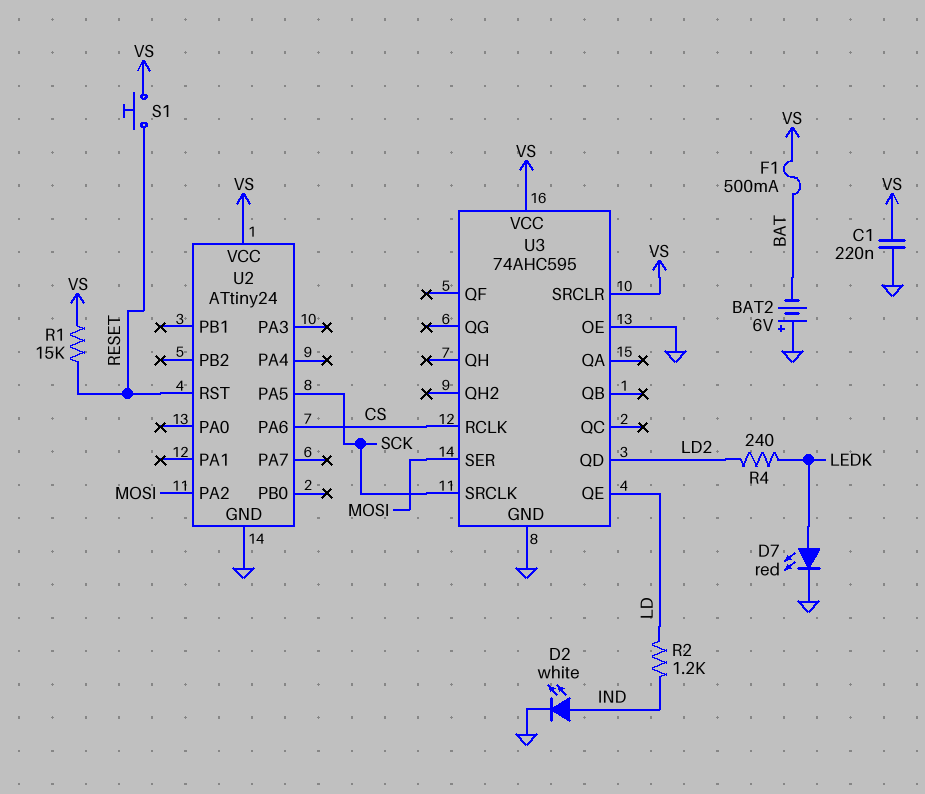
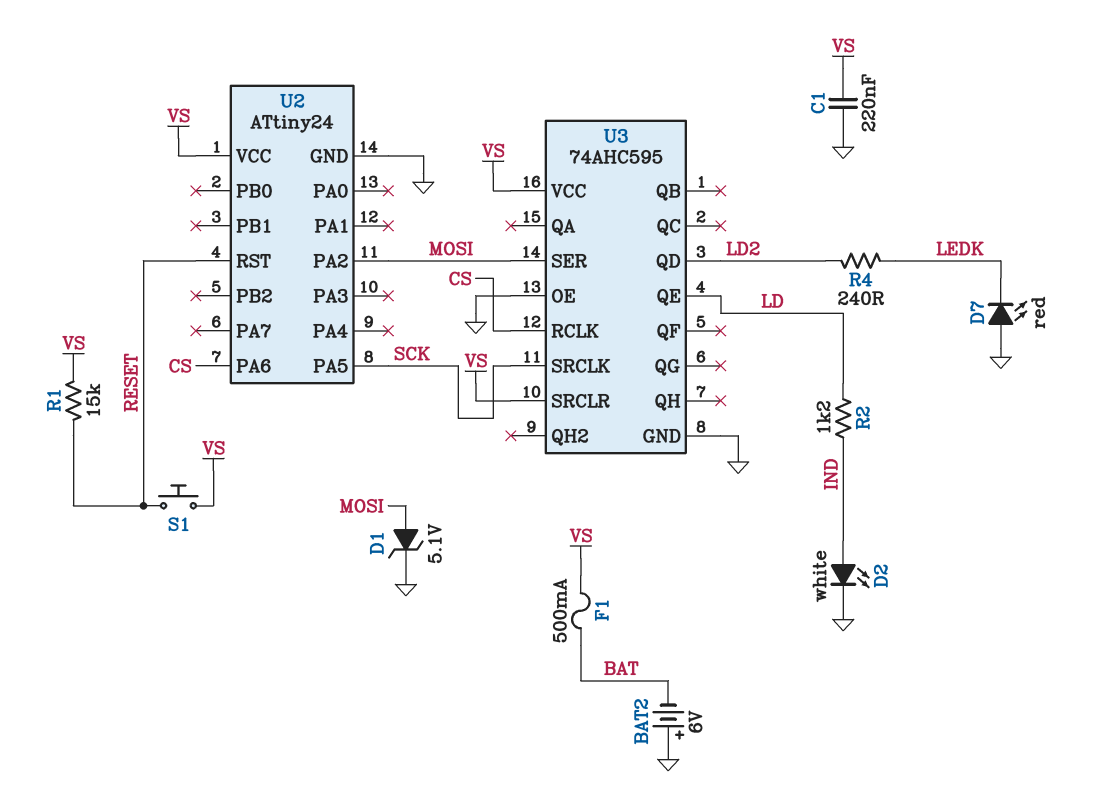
D1: none -> zener 5.1V (A MOSI, K GND)
D7: LED red (A LEDK, K GND) -> LED red (A GND, K LEDK)

